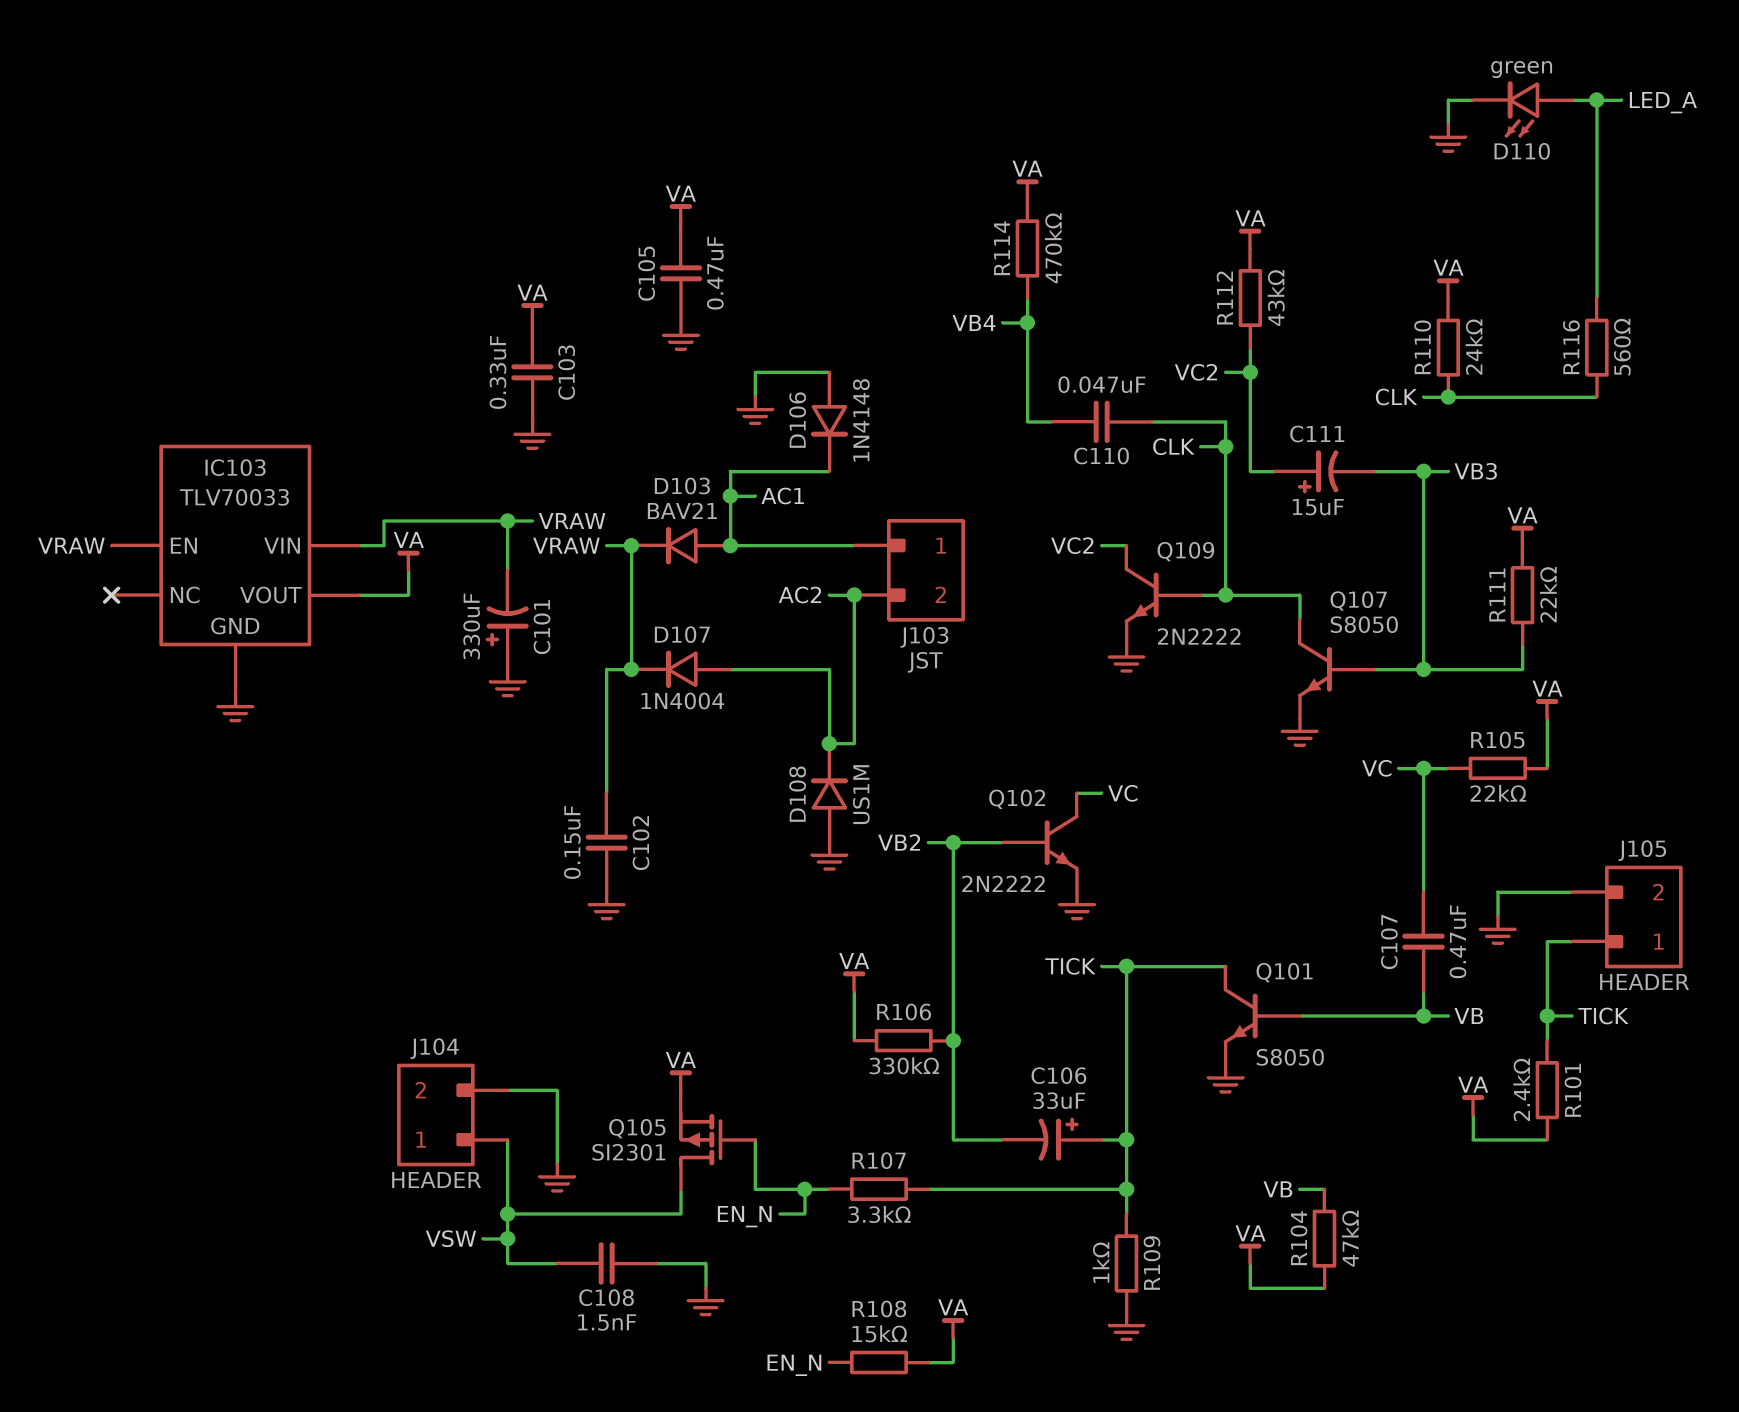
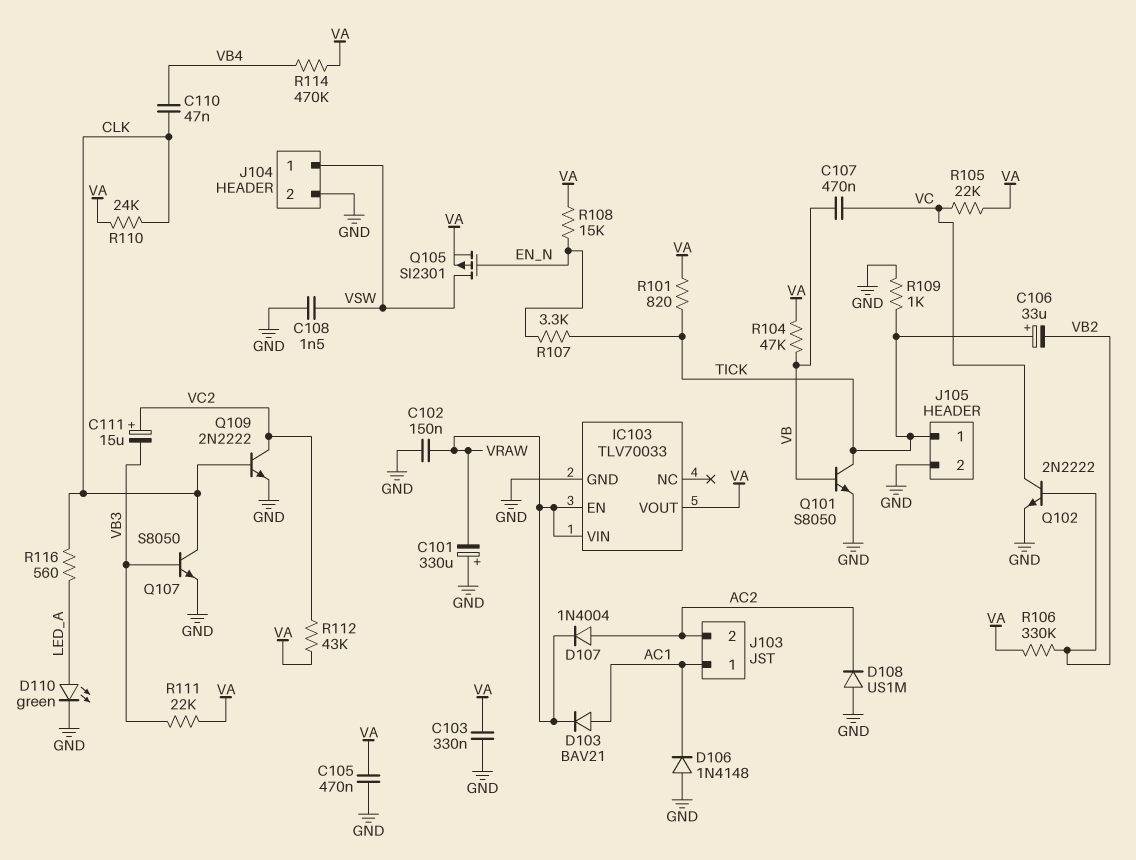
R101: 2.4k (TICK, VA) -> 820 (TICK, VA)

